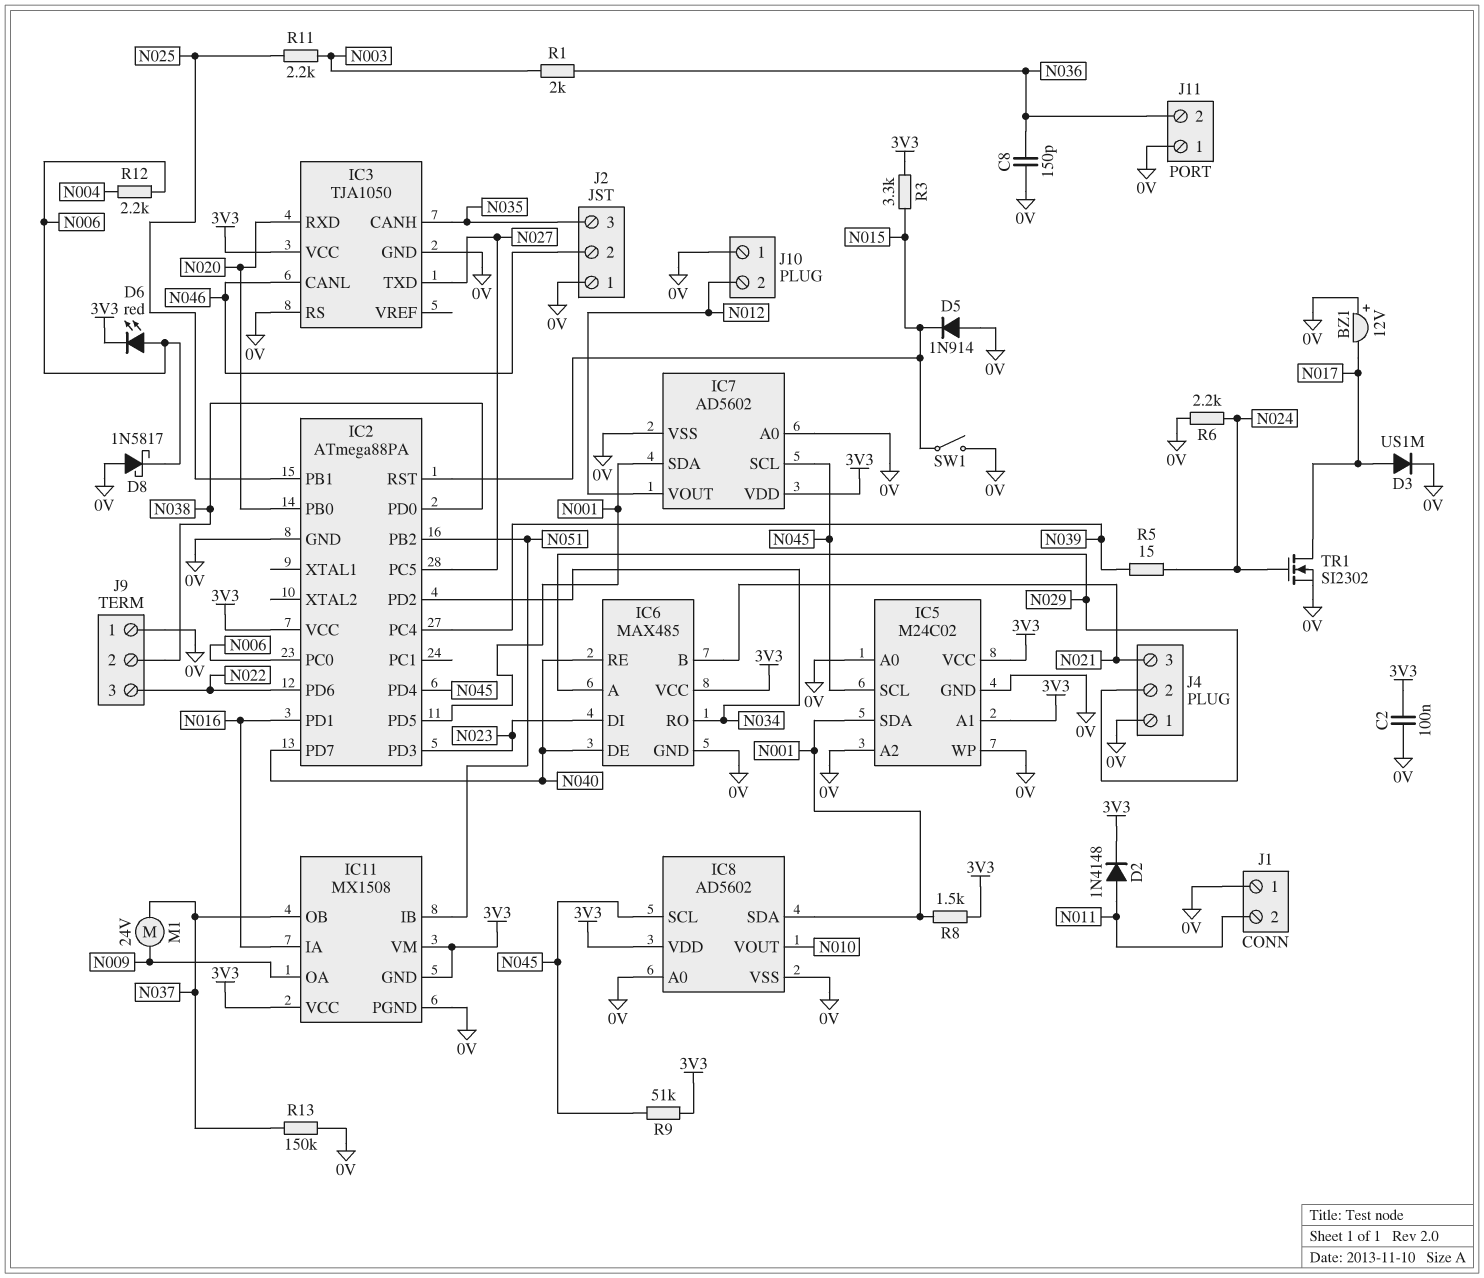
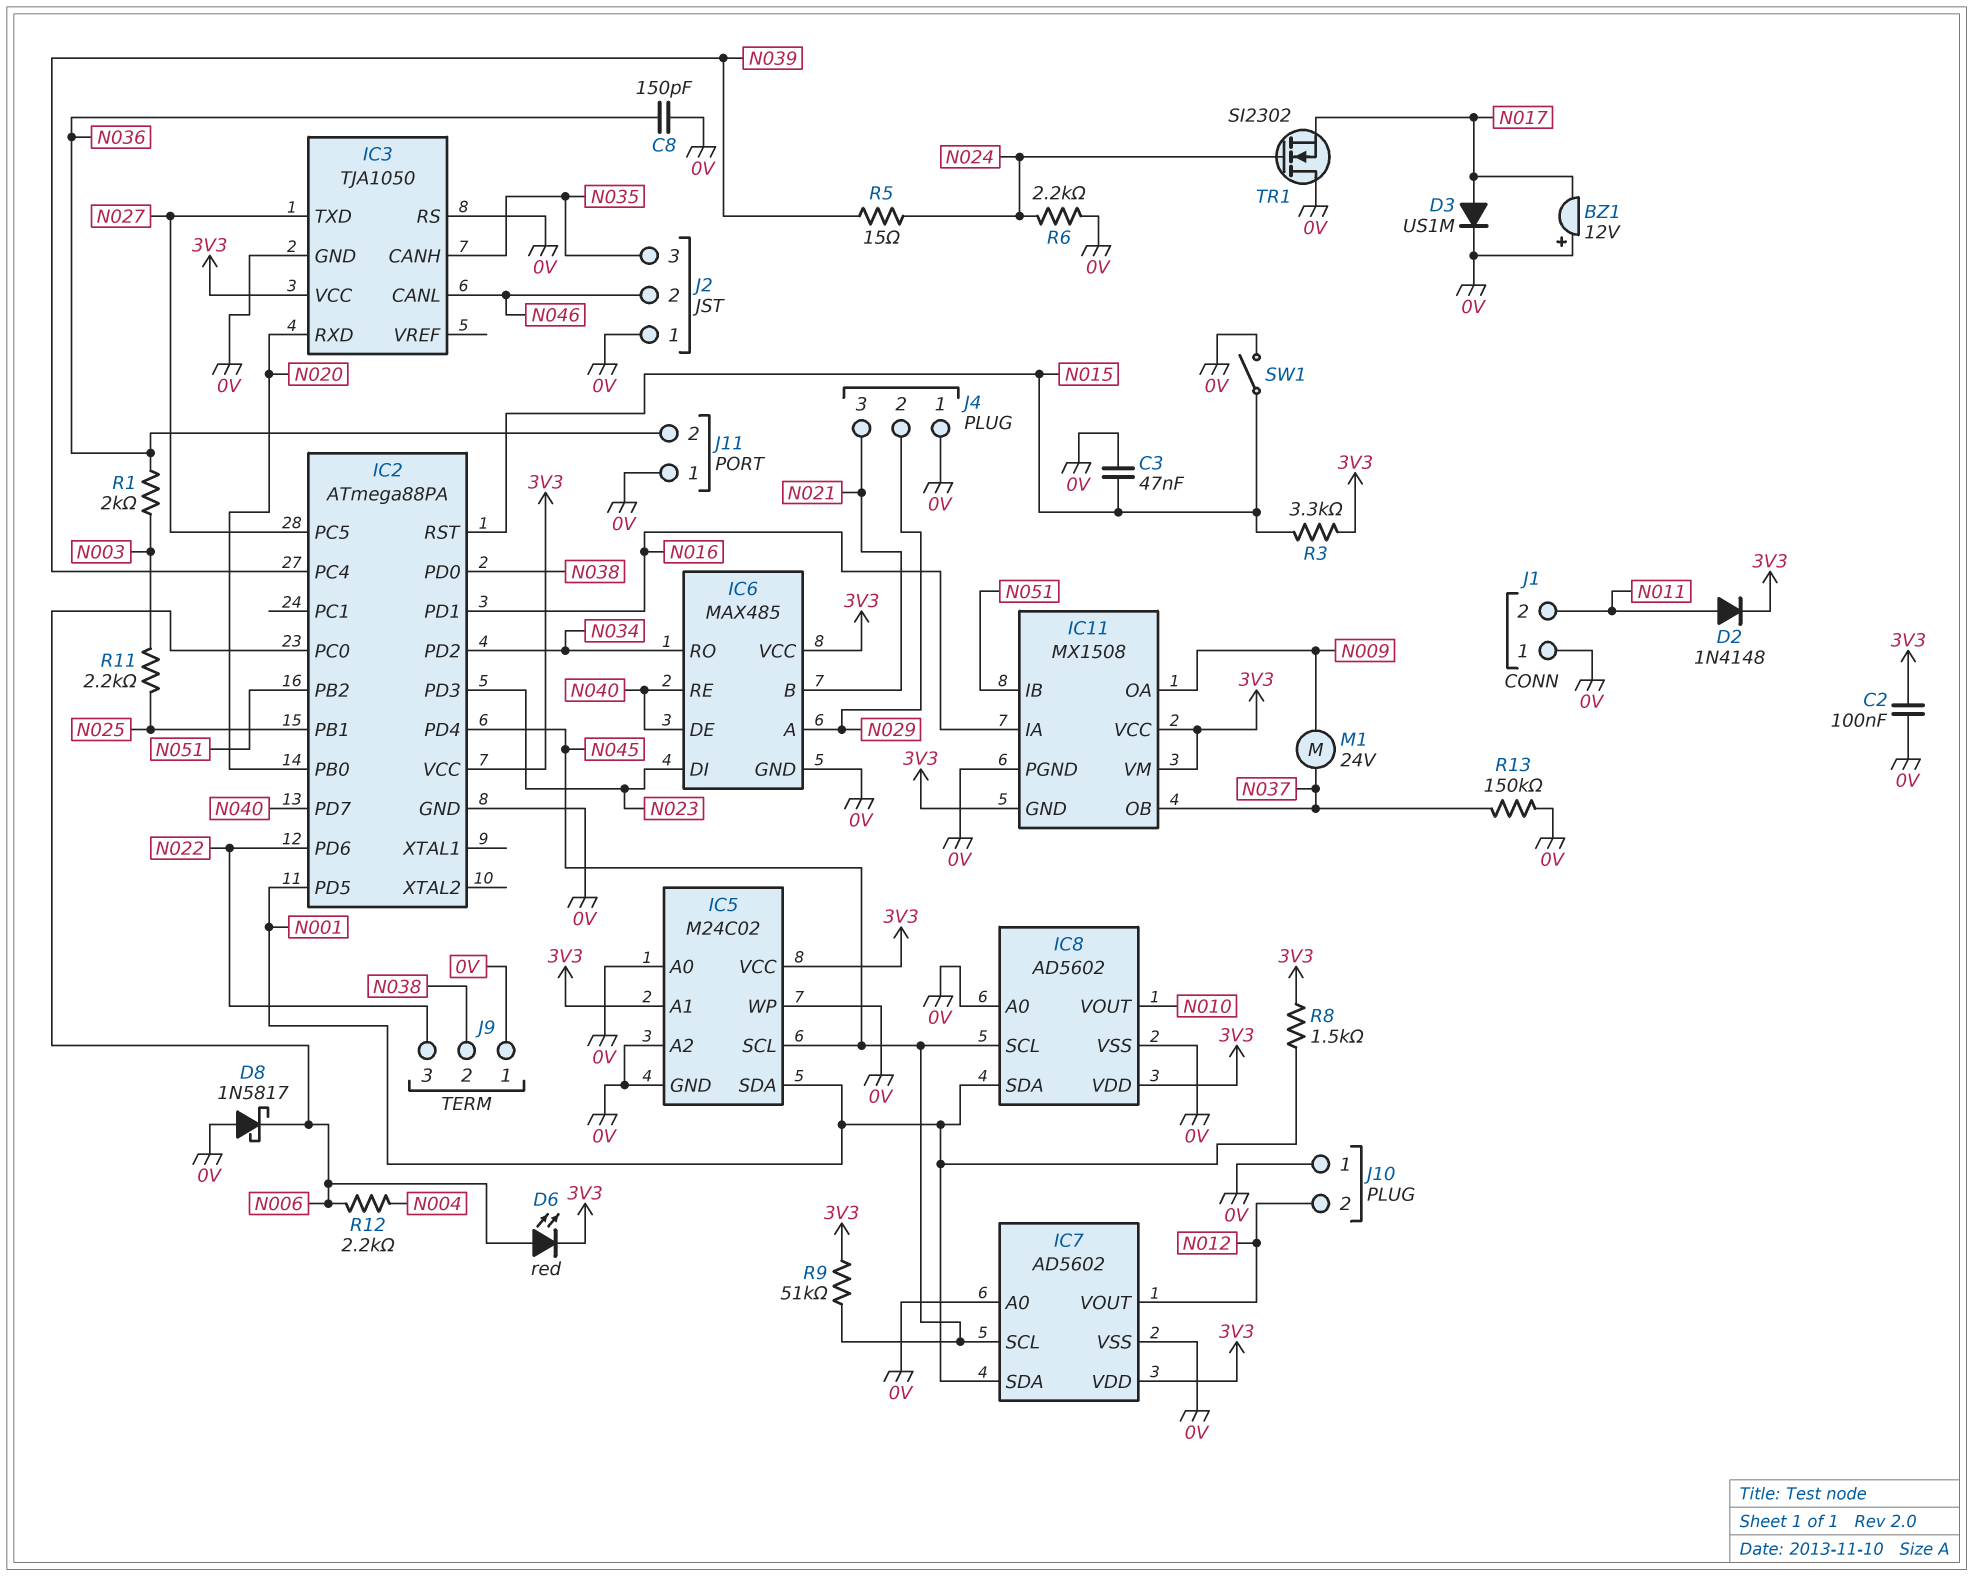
C3: none -> 47nF (0V, N015)
D5: diode 1N914 (A 0V, K N015) -> none
TR1: NMOS SI2302 (G N024, D N017, S 0V) -> NMOS SI2302 (G N024, D 0V, S N017)

